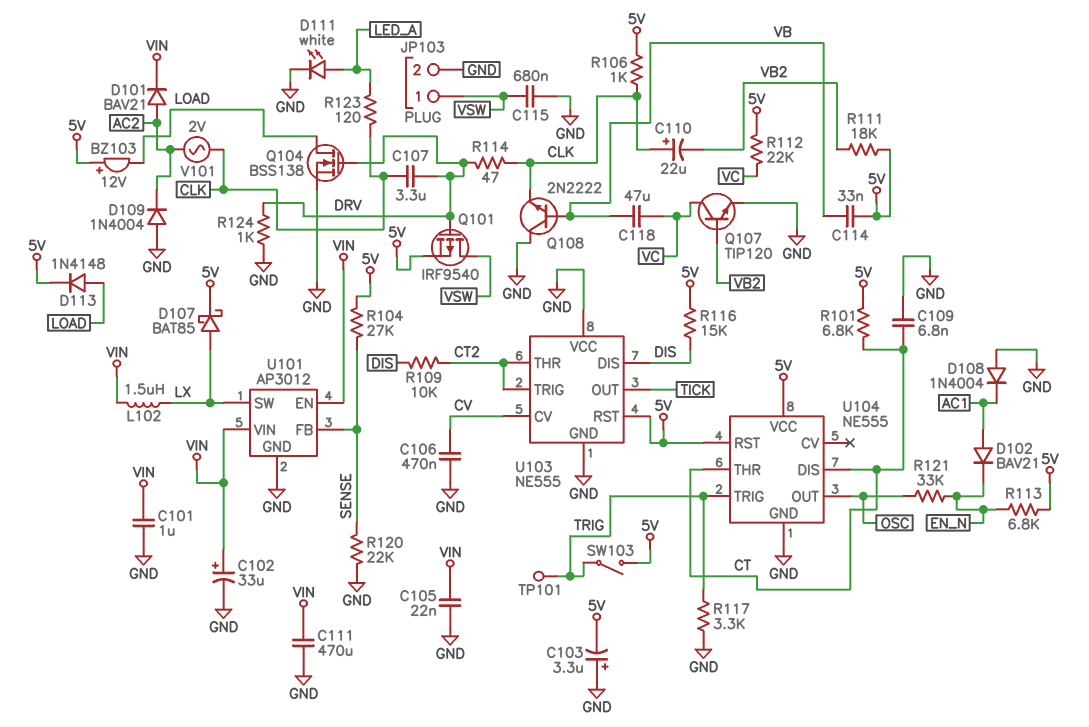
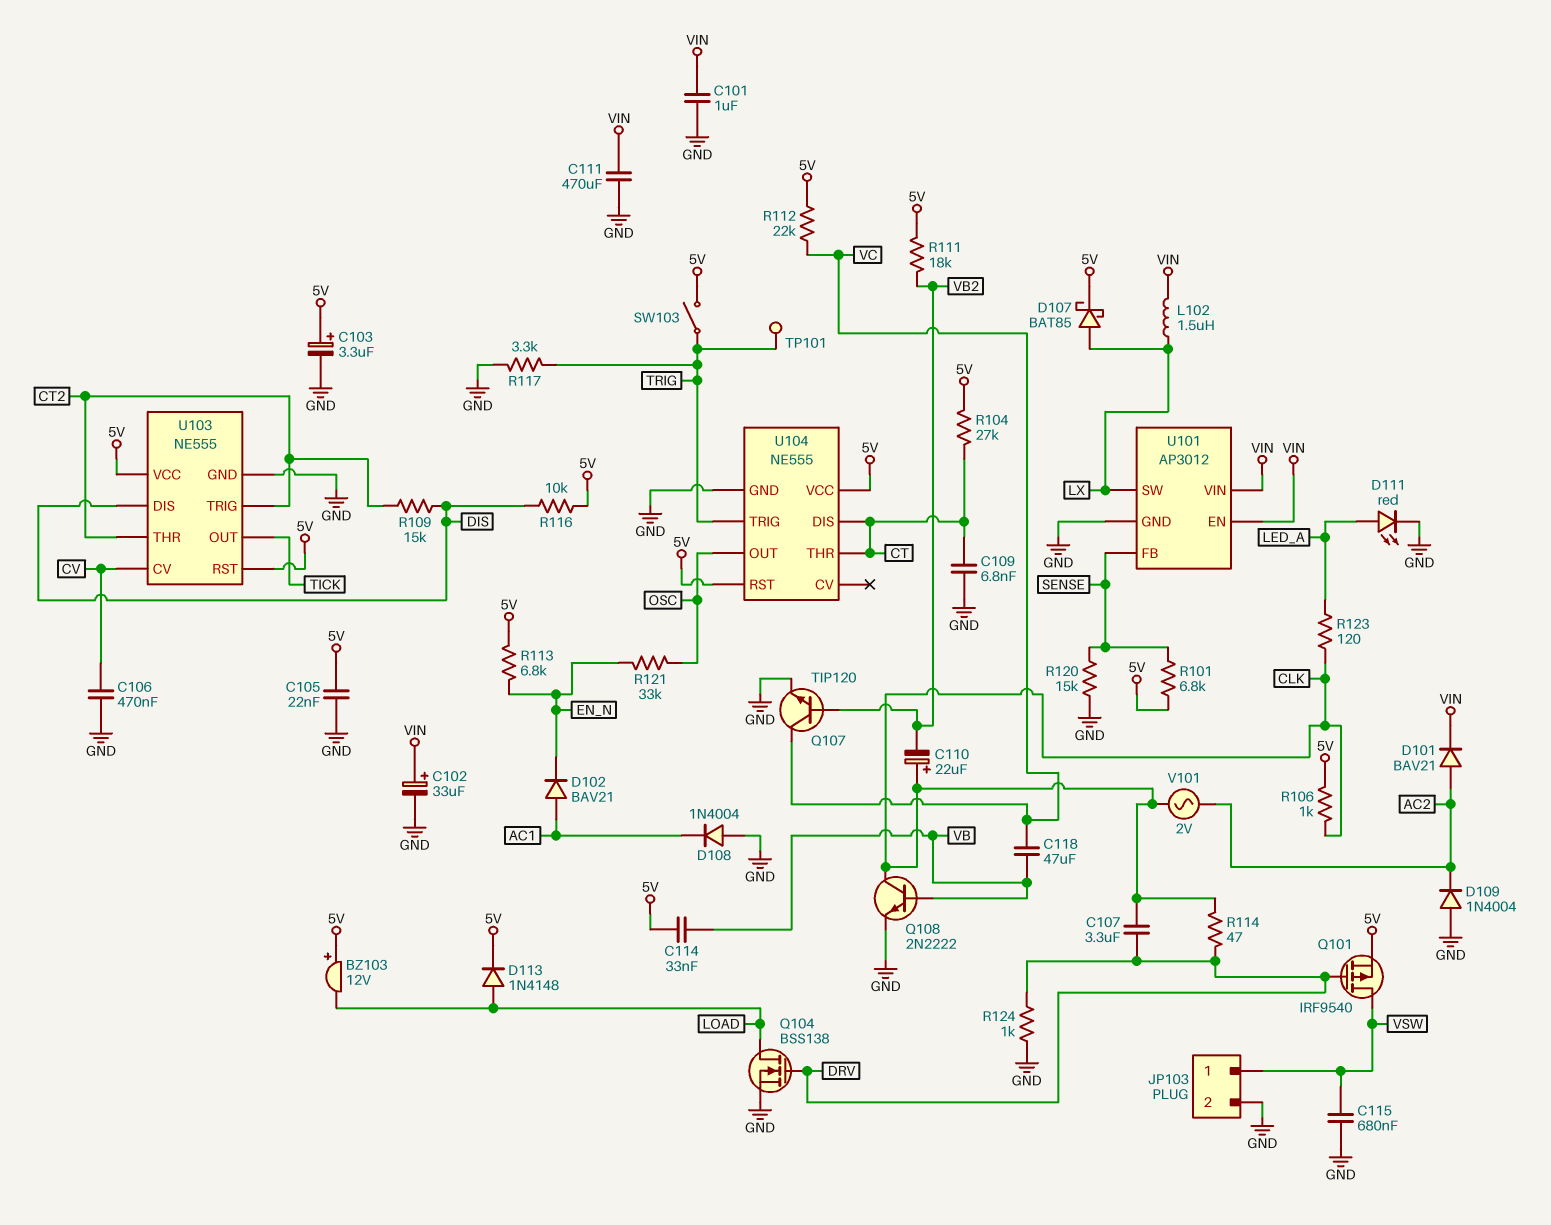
C103: 3.3uF (plus GND, minus 5V) -> 3.3uF (plus 5V, minus GND)
C105: 22nF (GND, VIN) -> 22nF (5V, GND)
D111: LED white (A LED_A, K GND) -> LED red (A LED_A, K GND)
Q108: NPN 2N2222 (B VB, C GND, E CLK) -> NPN 2N2222 (B VB, C CLK, E GND)
R101: 6.8k (5V, CT) -> 6.8k (5V, SENSE)
R104: 27k (5V, SENSE) -> 27k (5V, CT)
R109: 10k (CT2, DIS) -> 15k (CT2, DIS)
R116: 15k (5V, DIS) -> 10k (5V, DIS)
R120: 22k (GND, SENSE) -> 15k (GND, SENSE)
U103 pin VCC: GND -> 5V

